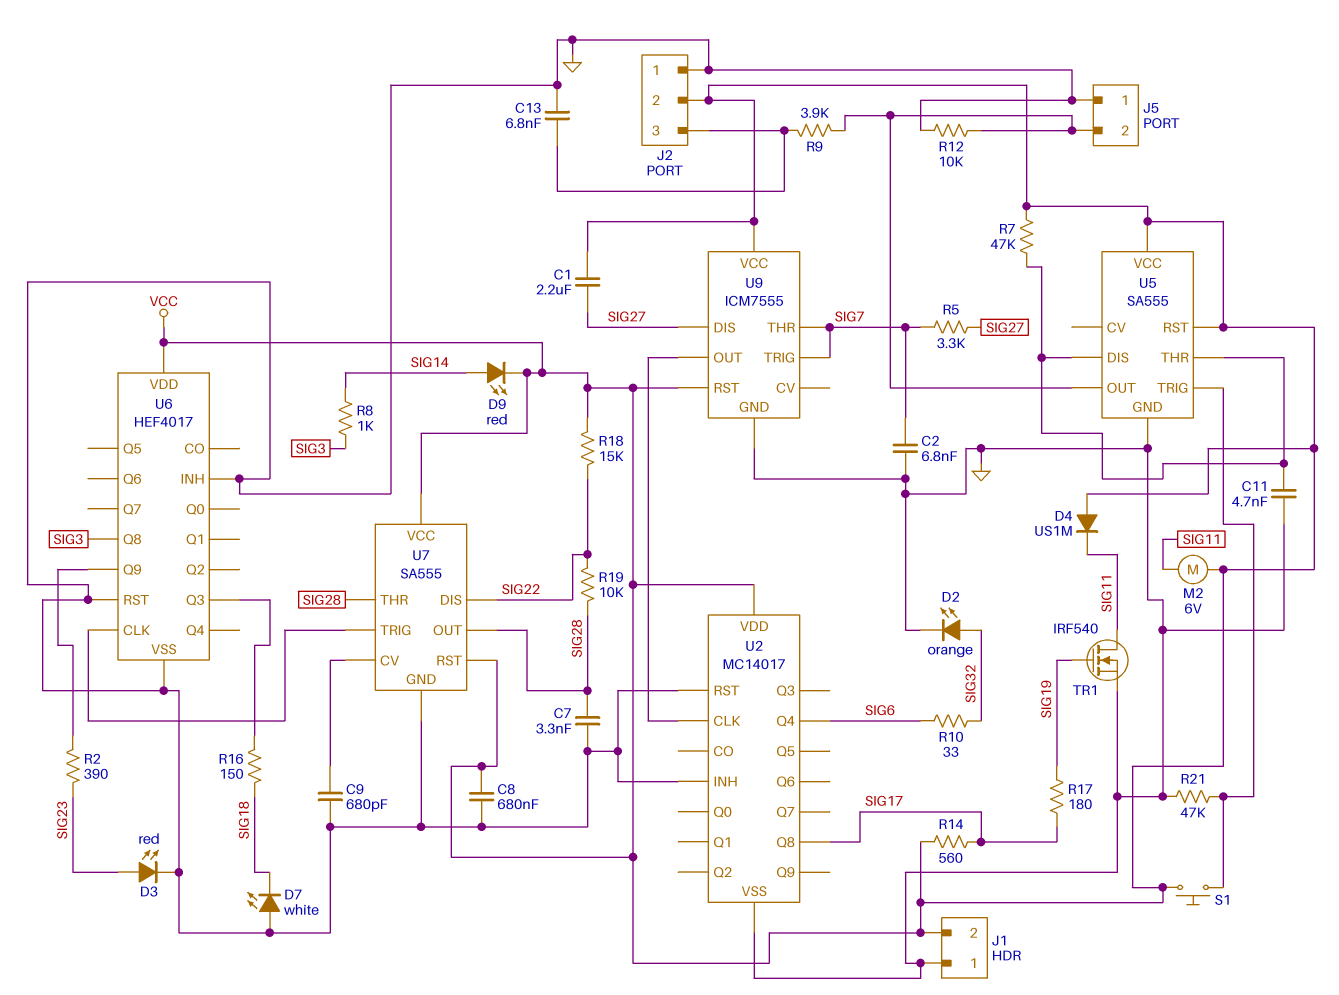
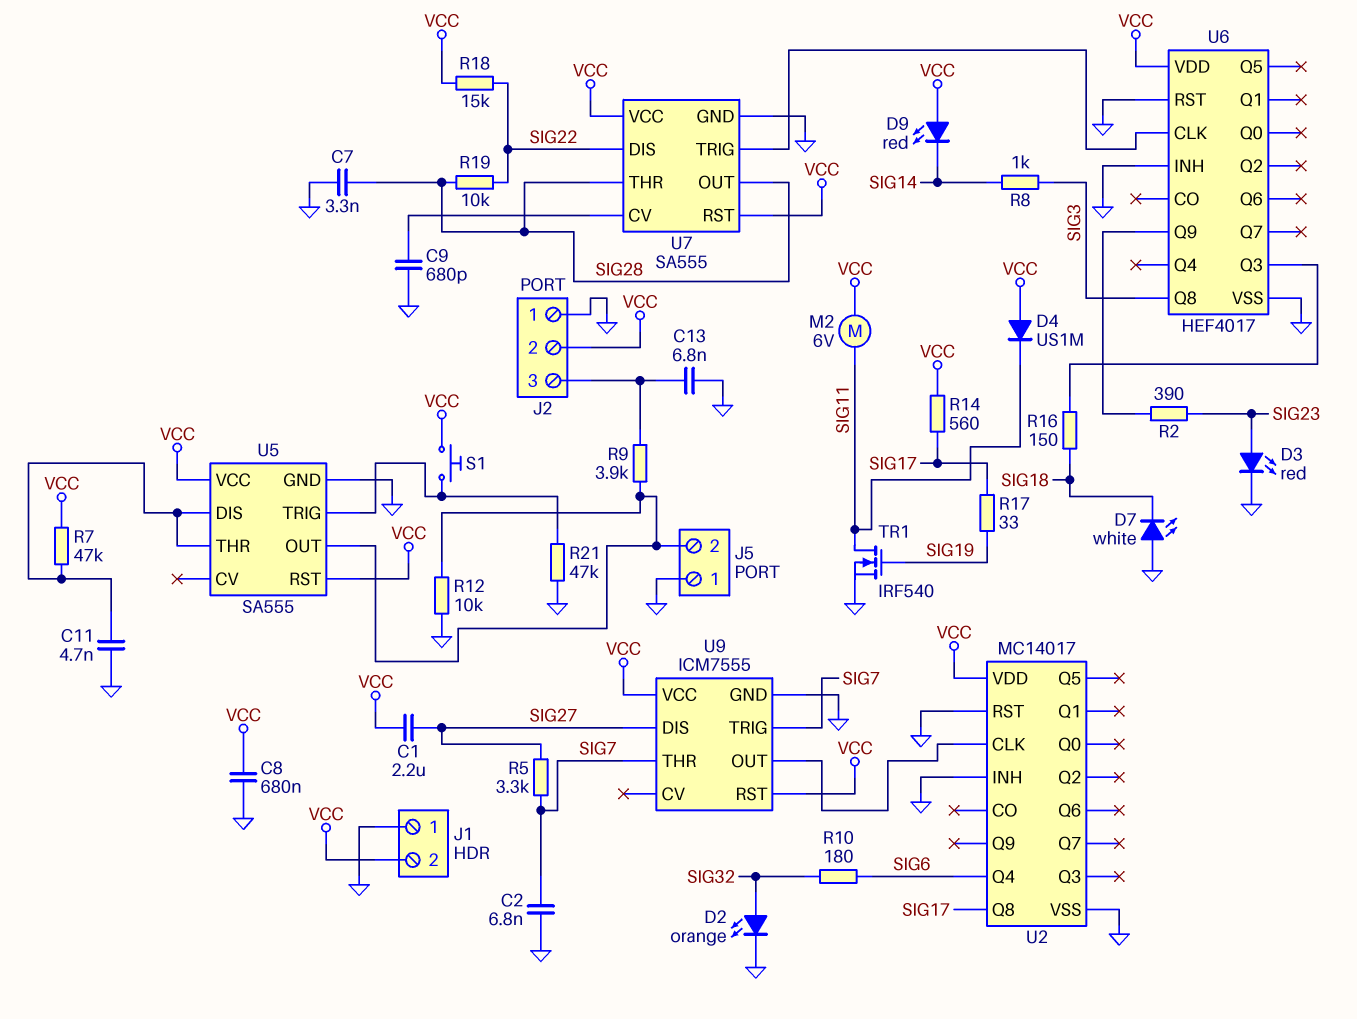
D9: LED red (A SIG14, K VCC) -> LED red (A VCC, K SIG14)
R10: 33 (SIG6, SIG32) -> 180 (SIG6, SIG32)
R17: 180 (SIG17, SIG19) -> 33 (SIG17, SIG19)

